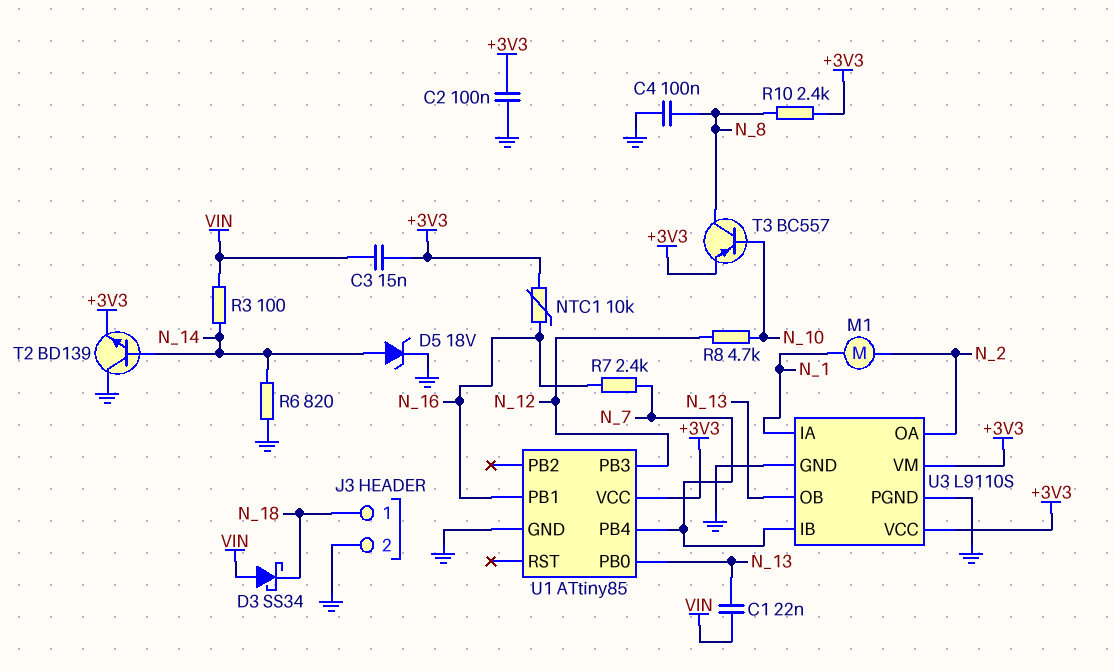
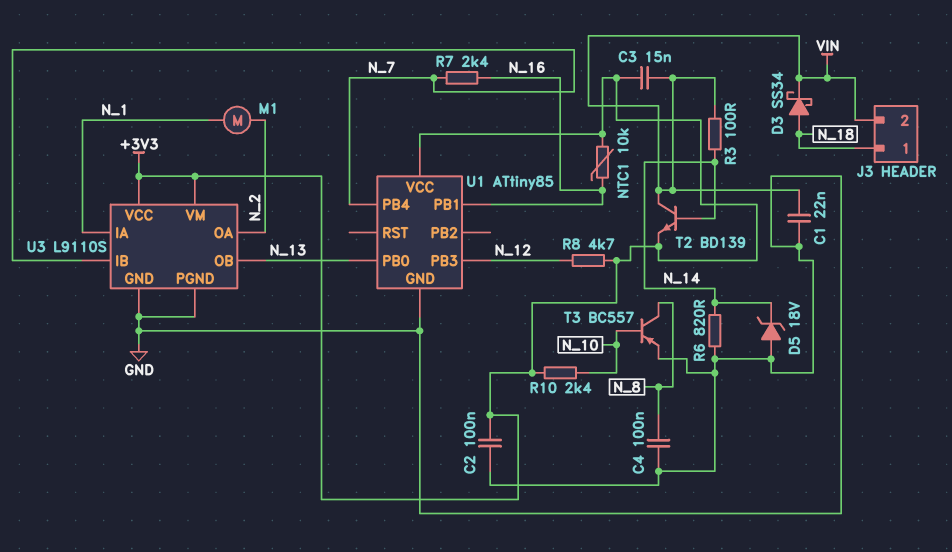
C1: 22nF (N_13, VIN) -> 22nF (GND, VIN)
D3: schottky SS34 (A VIN, K N_18) -> schottky SS34 (A N_18, K VIN)
D5: zener 18V (A N_14, K GND) -> zener 18V (A GND, K N_14)
J3 pin 2: GND -> VIN
R8: 4.7k (N_10, N_12) -> 4.7k (+3V3, N_12)
R10: 2.4k (+3V3, N_8) -> 2.4k (+3V3, N_10)
T2: NPN BD139 (B N_14, C GND, E +3V3) -> NPN BD139 (B N_14, C VIN, E +3V3)
T3: PNP BC557 (B N_10, C N_8, E +3V3) -> PNP BC557 (B N_10, C N_8, E GND)

